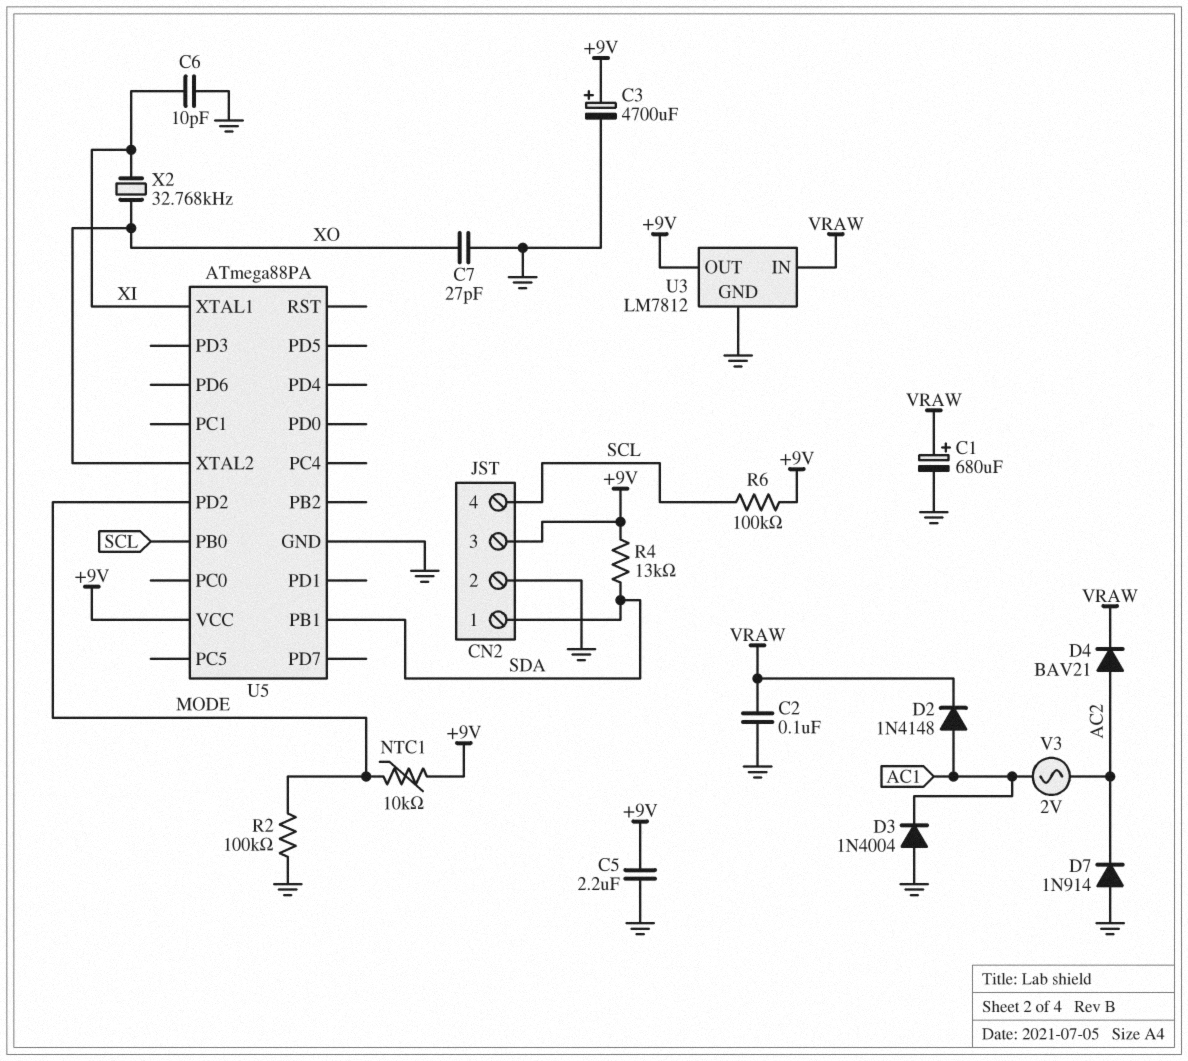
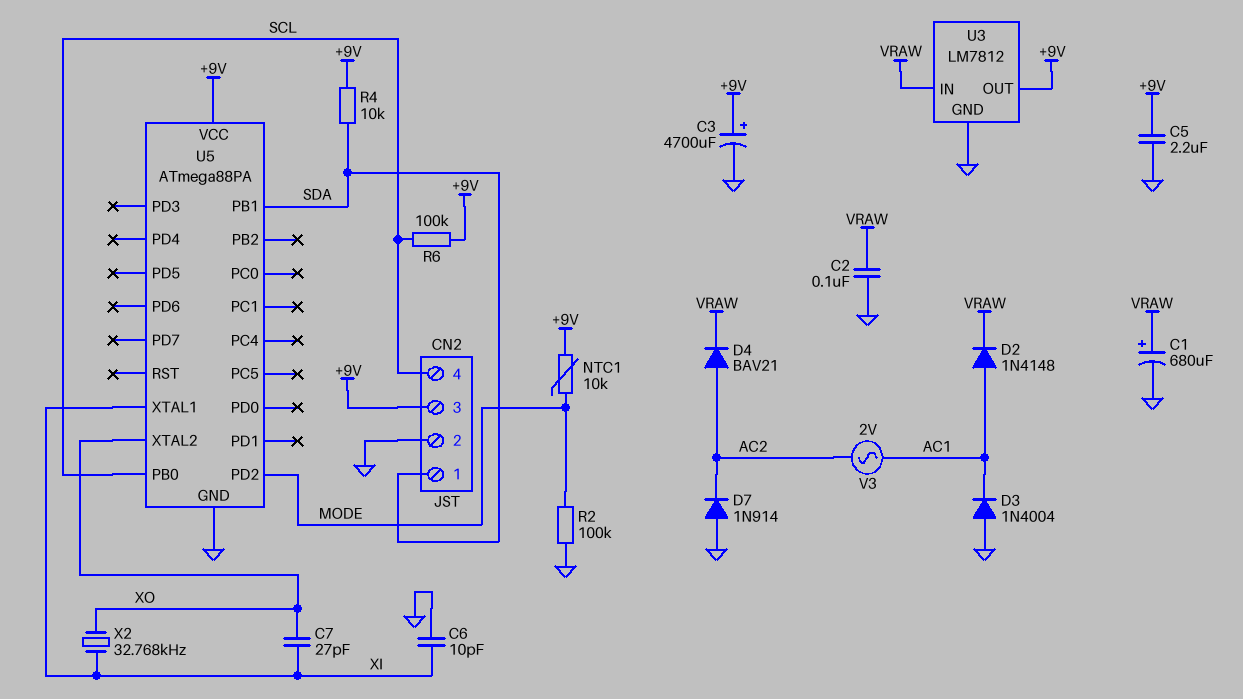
C7: 27pF (GND, XO) -> 27pF (XI, XO)
R4: 13k (+9V, SDA) -> 10k (+9V, SDA)

